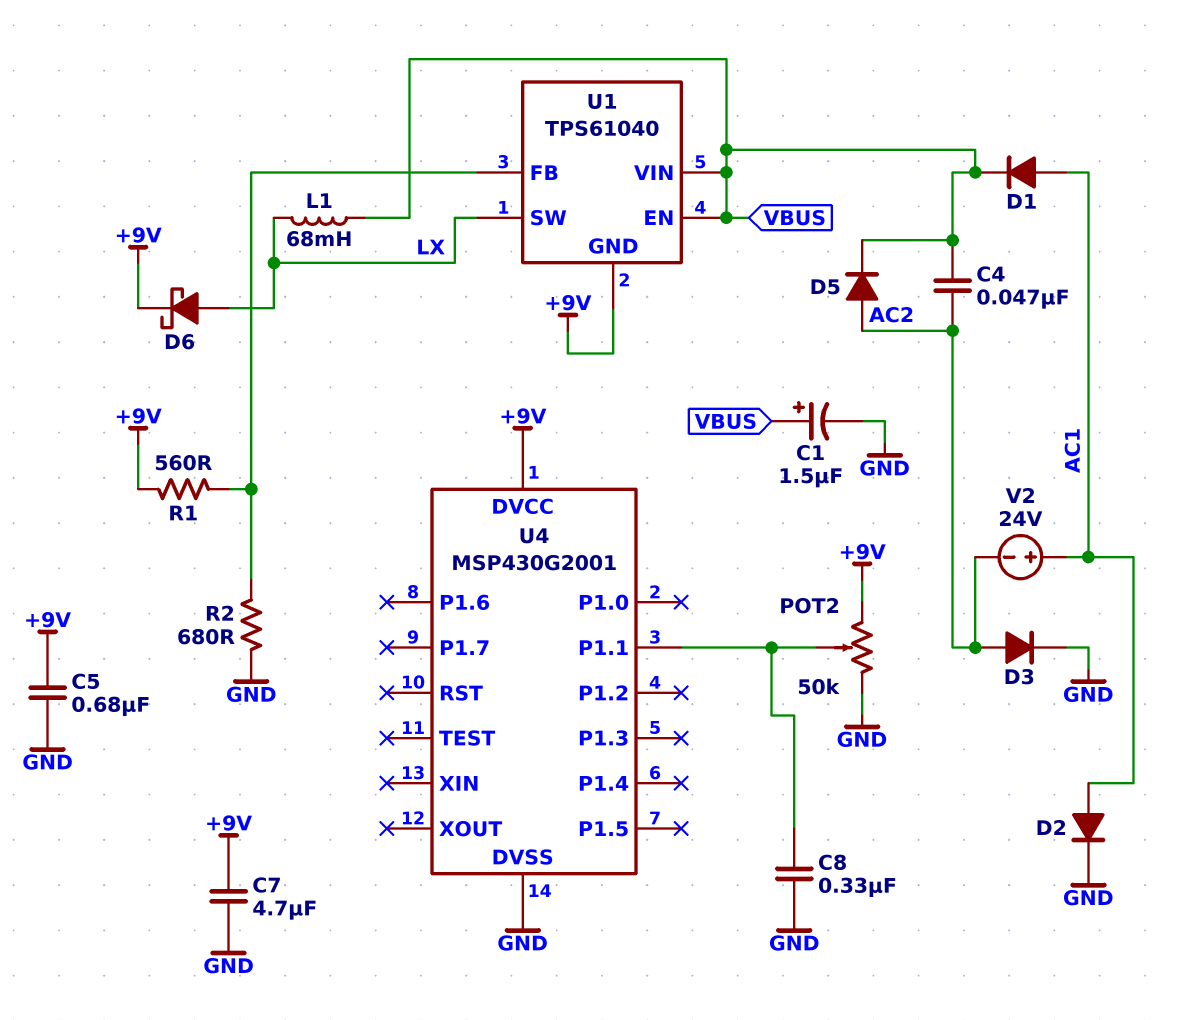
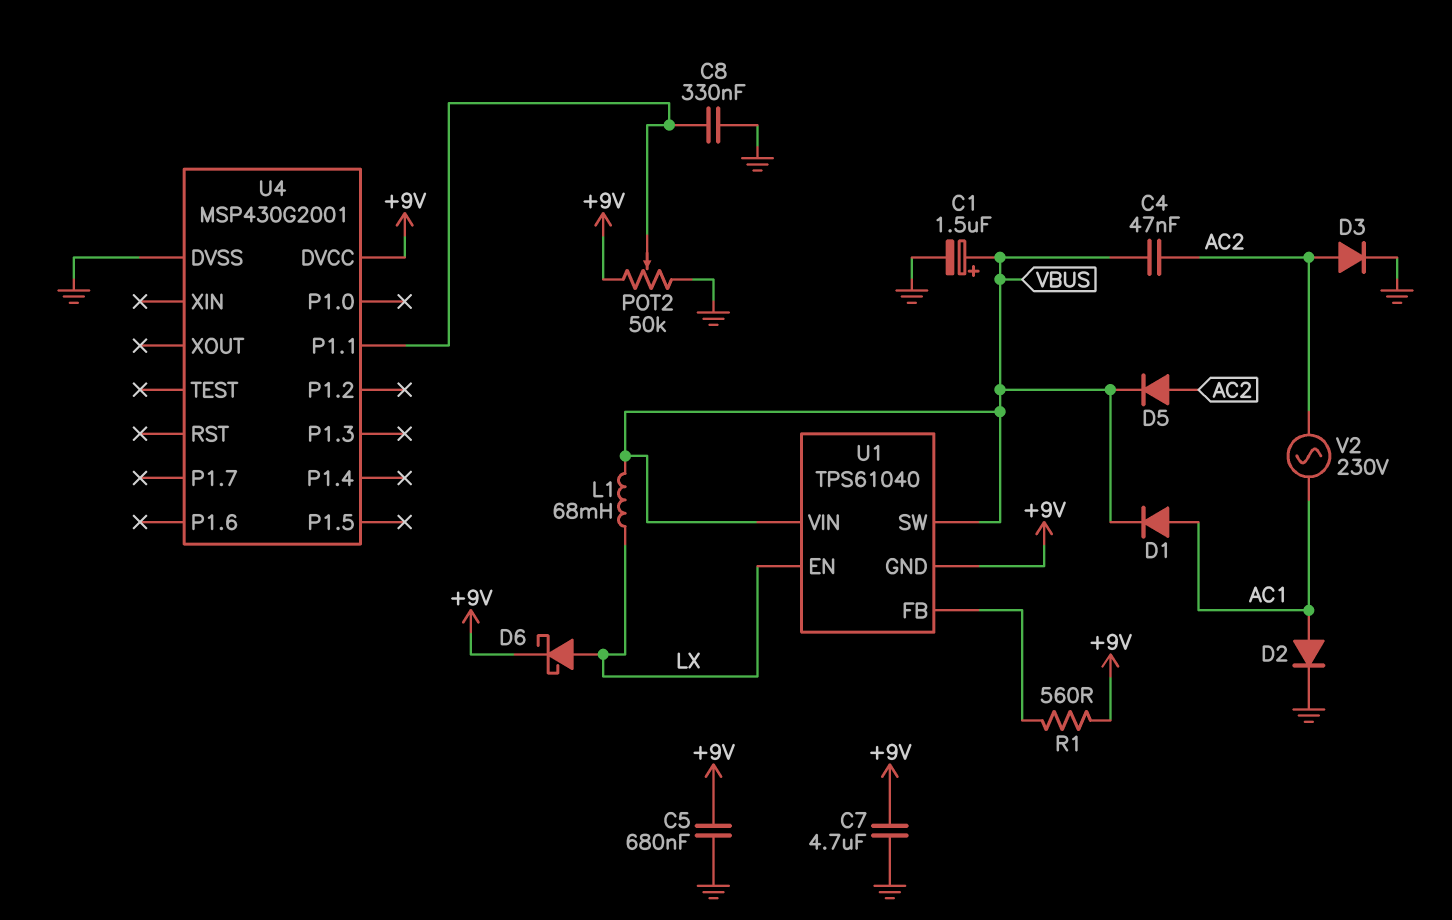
R2: 680 (GND, U1/FB) -> none
U1 pin EN: VBUS -> LX
U1 pin SW: LX -> VBUS
V2: 24V (plus AC1, minus AC2) -> AC 230V (AC1, AC2)

